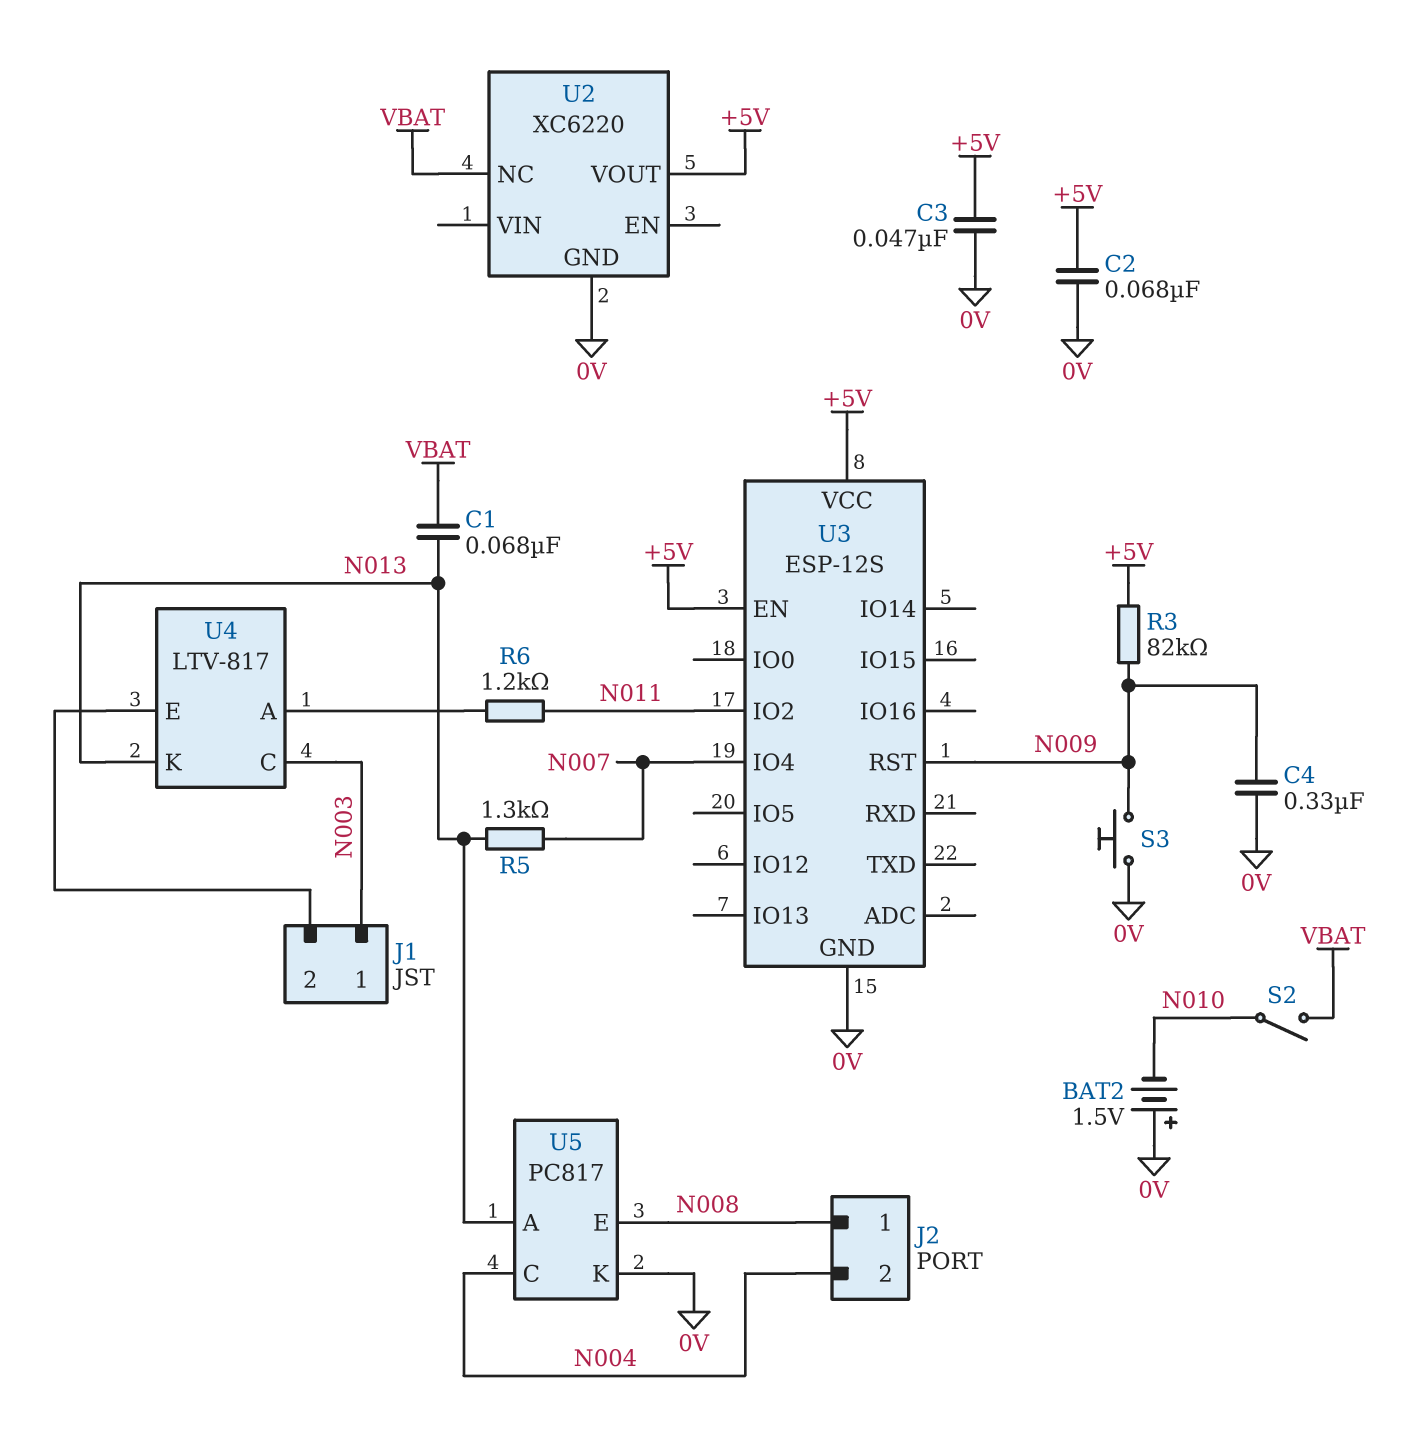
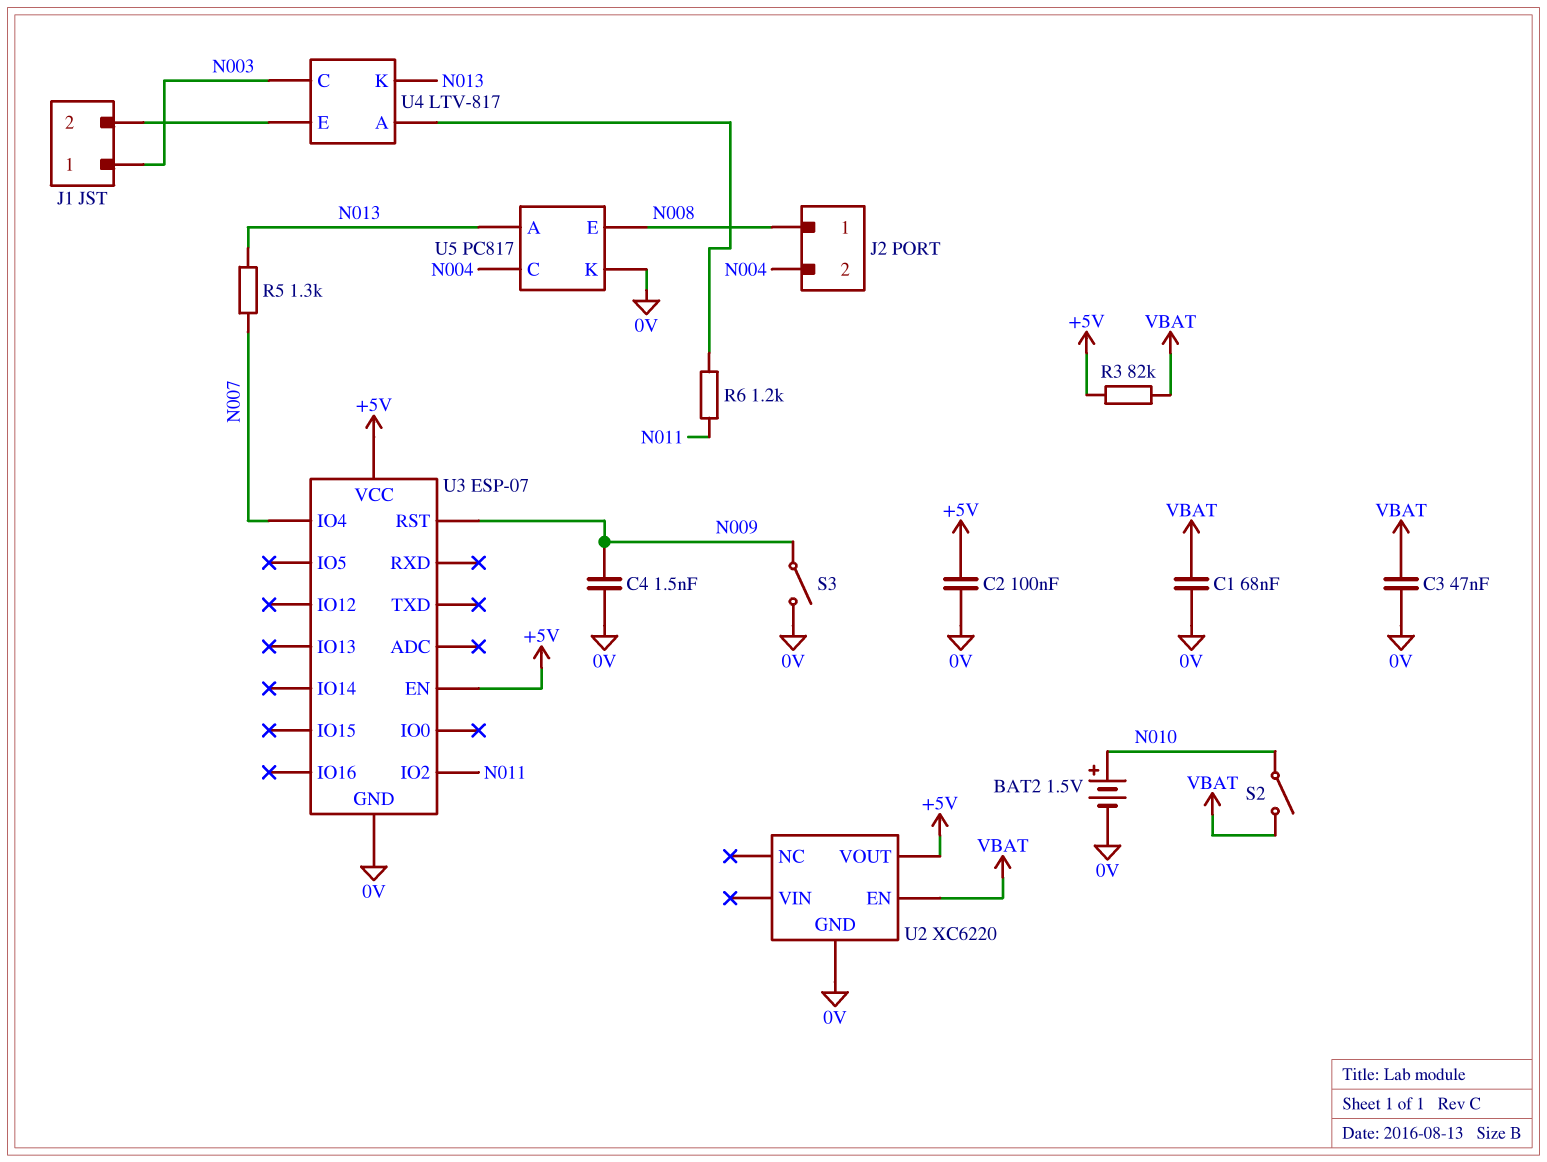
BAT2: 1.5V (plus 0V, minus N010) -> 1.5V (plus N010, minus 0V)
C1: 68nF (N013, VBAT) -> 68nF (0V, VBAT)
C2: 68nF (+5V, 0V) -> 100nF (+5V, 0V)
C3: 47nF (+5V, 0V) -> 47nF (0V, VBAT)
C4: 330nF (0V, N009) -> 1.5nF (0V, N009)
R3: 82k (+5V, N009) -> 82k (+5V, VBAT)
S3: button (0V, N009) -> switch (0V, N009)
U2 pin EN: none -> VBAT
U2 pin NC: VBAT -> none
U3: ESP-12S -> ESP-07

